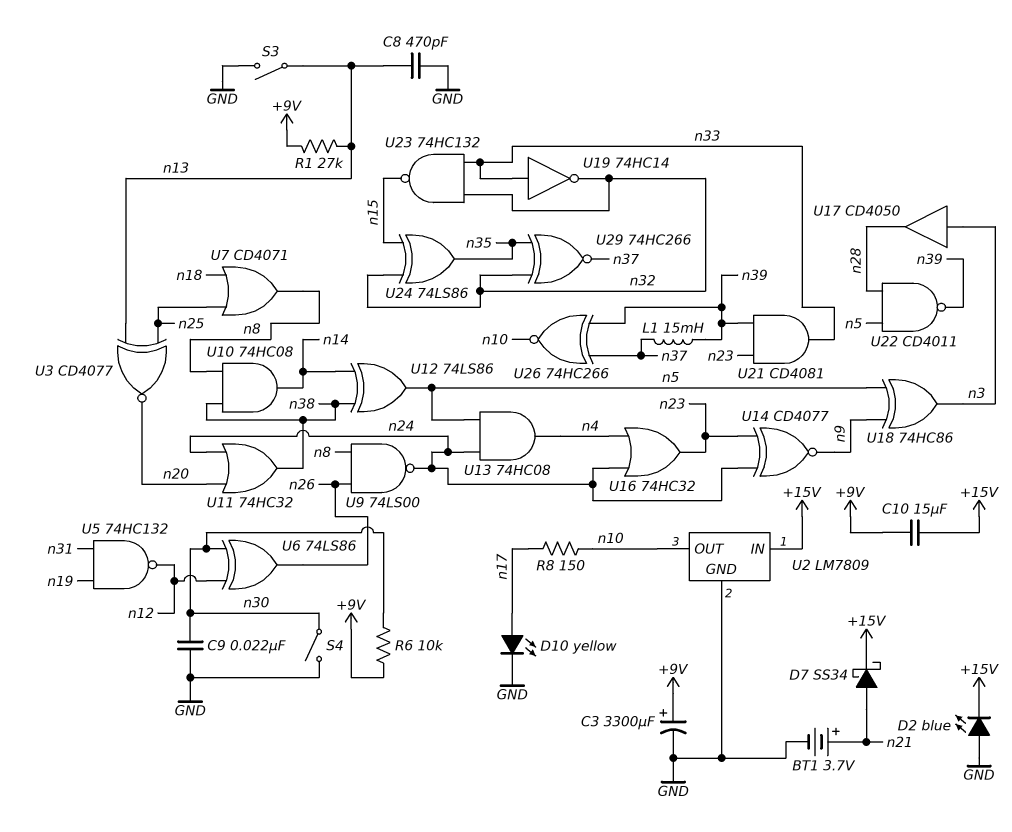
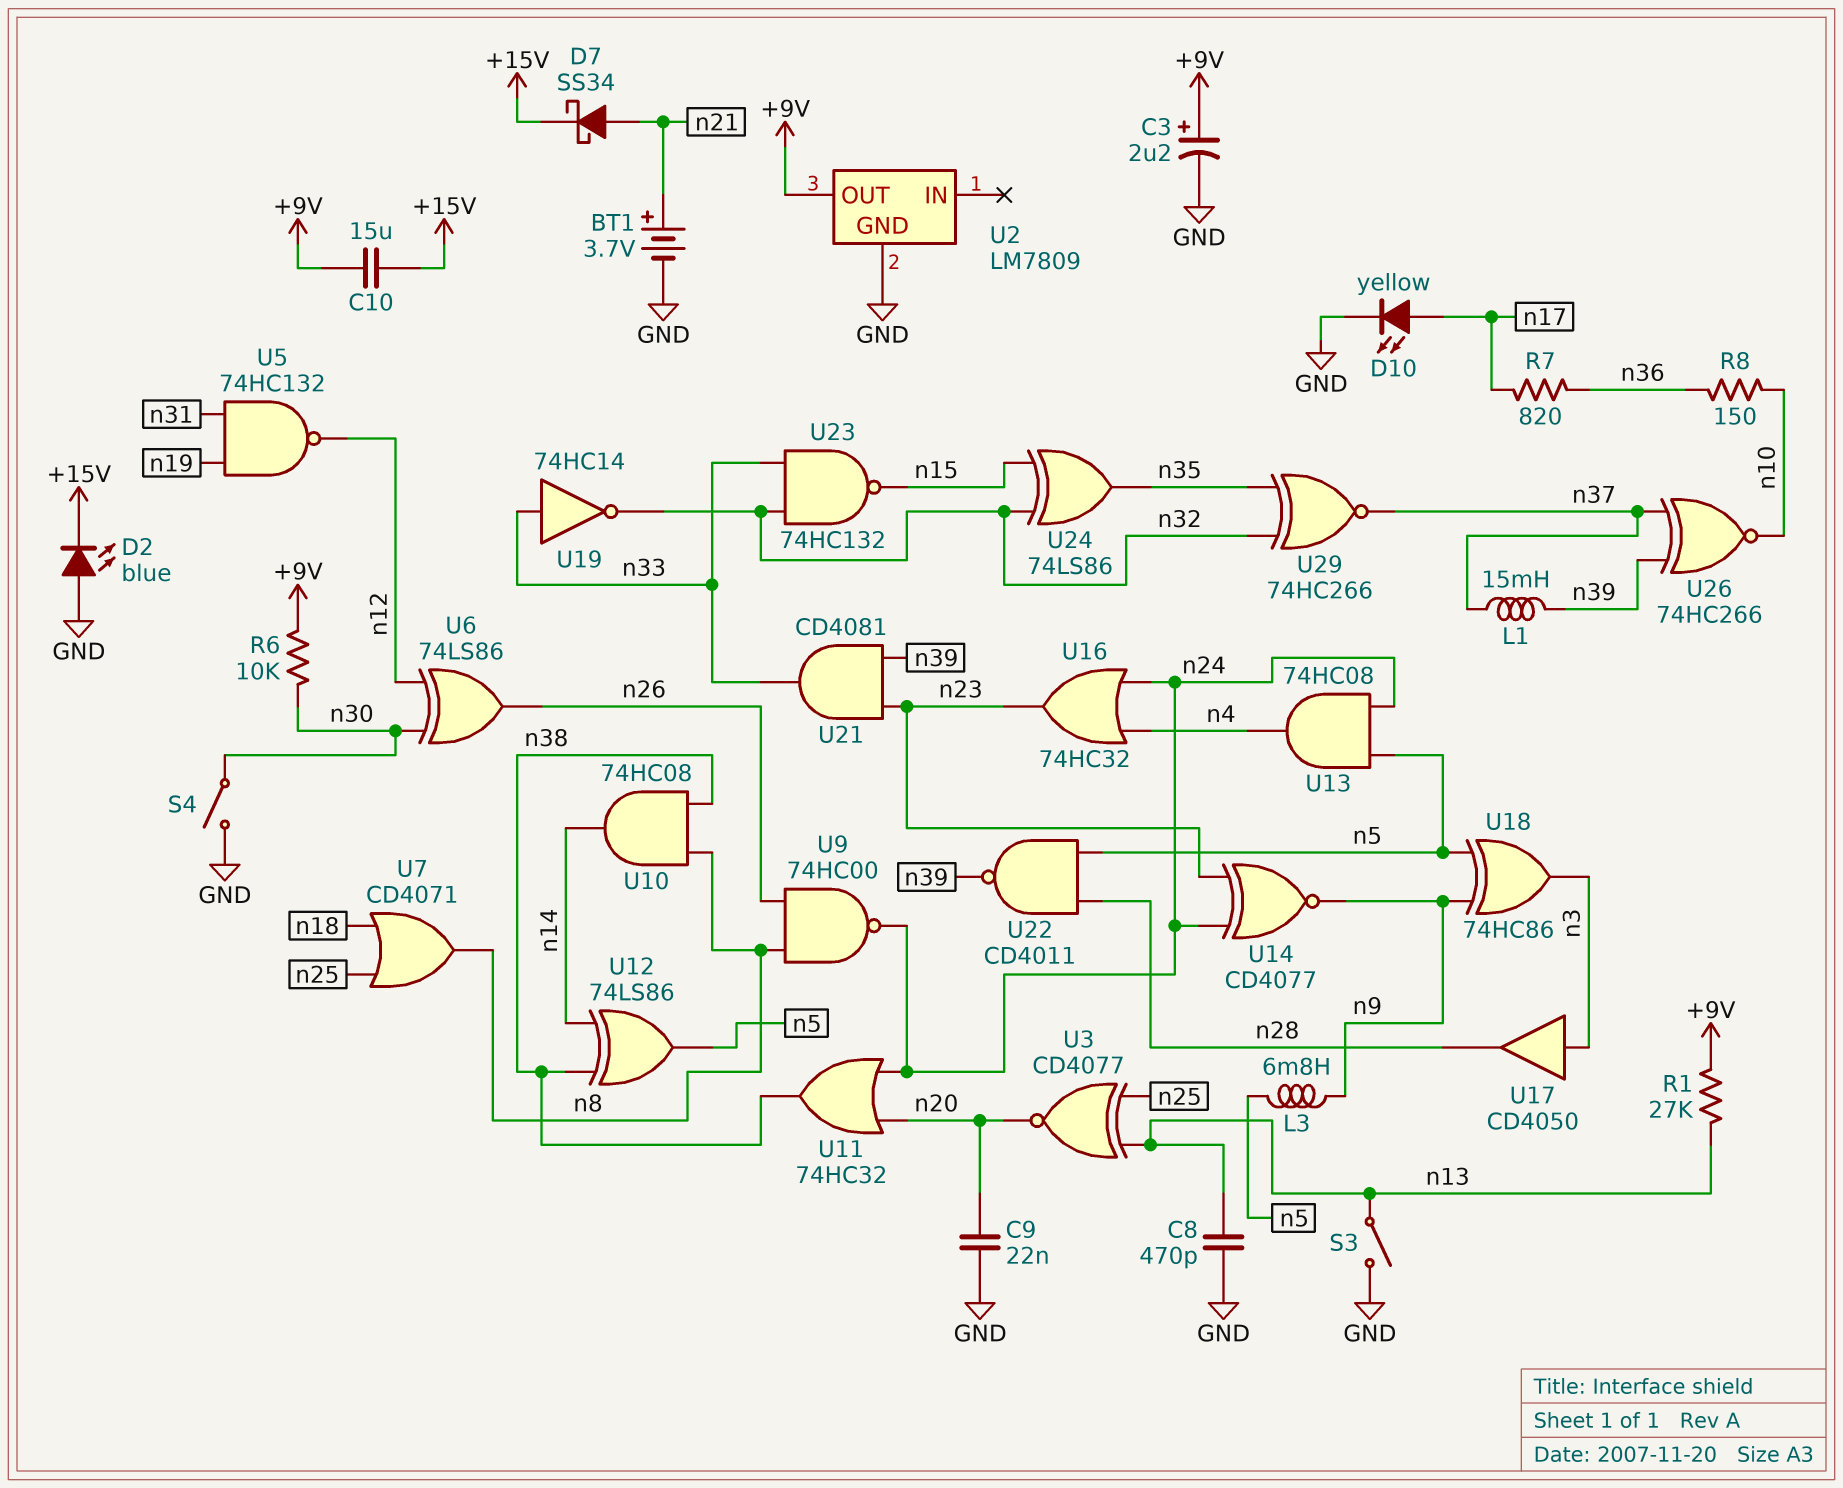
C3: 3300uF (plus +9V, minus GND) -> 2.2uF (plus +9V, minus GND)
C9: 22nF (GND, n30) -> 22nF (GND, n20)
L3: none -> 6.8mH (n5, n9)
R7: none -> 820 (n17, n36)
R8: 150 (n10, n17) -> 150 (n10, n36)
U2 pin IN: +15V -> none
U2 pin OUT: n10 -> +9V
U9: NAND 74LS00 (in n8, in n26, out n24) -> NAND 74HC00 (in n8, in n26, out n24)

